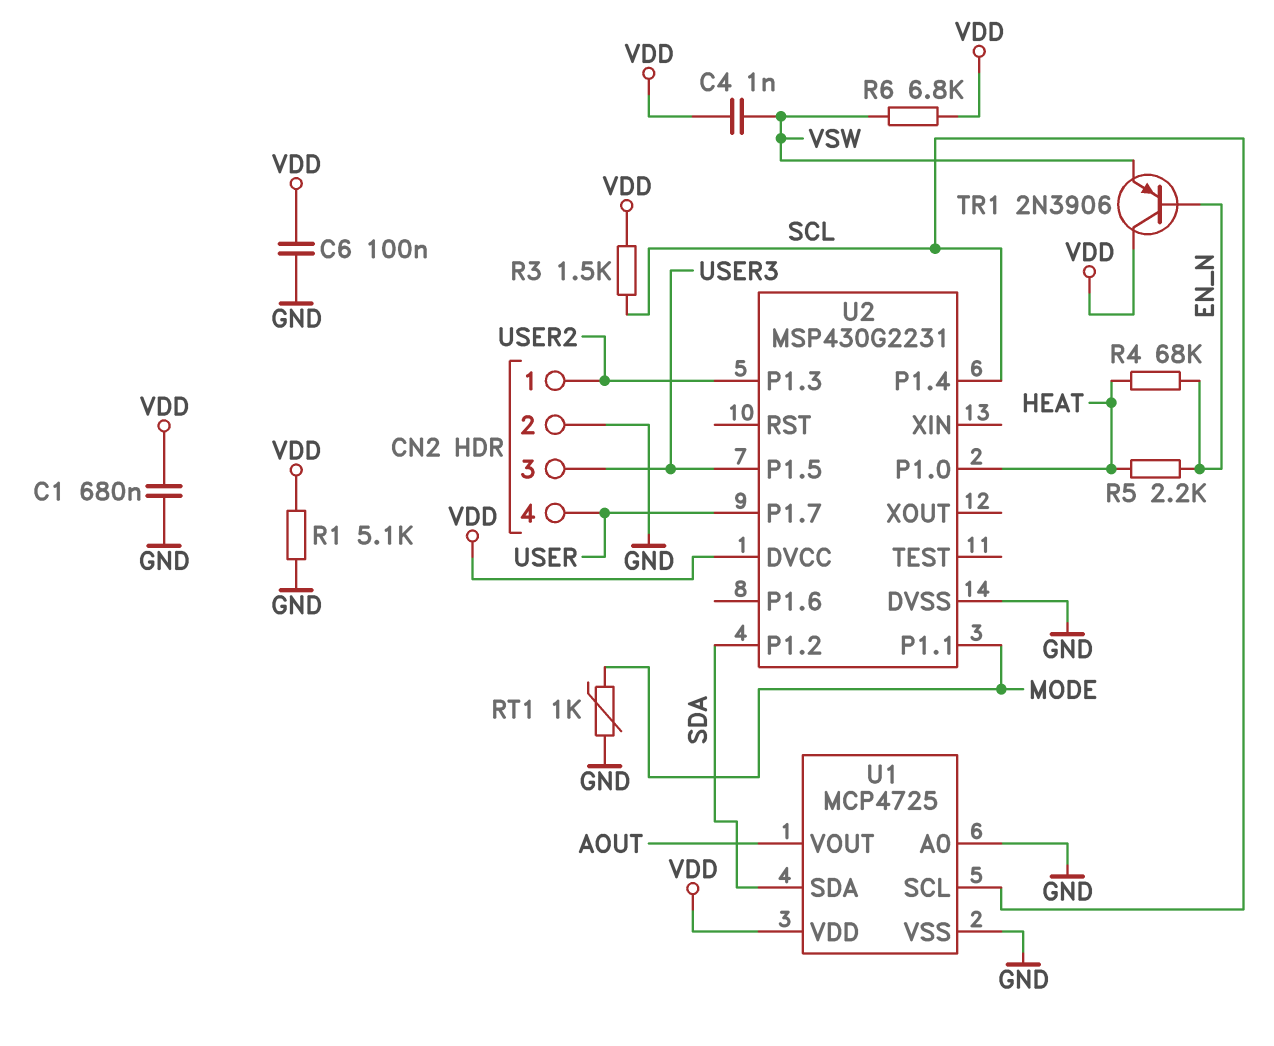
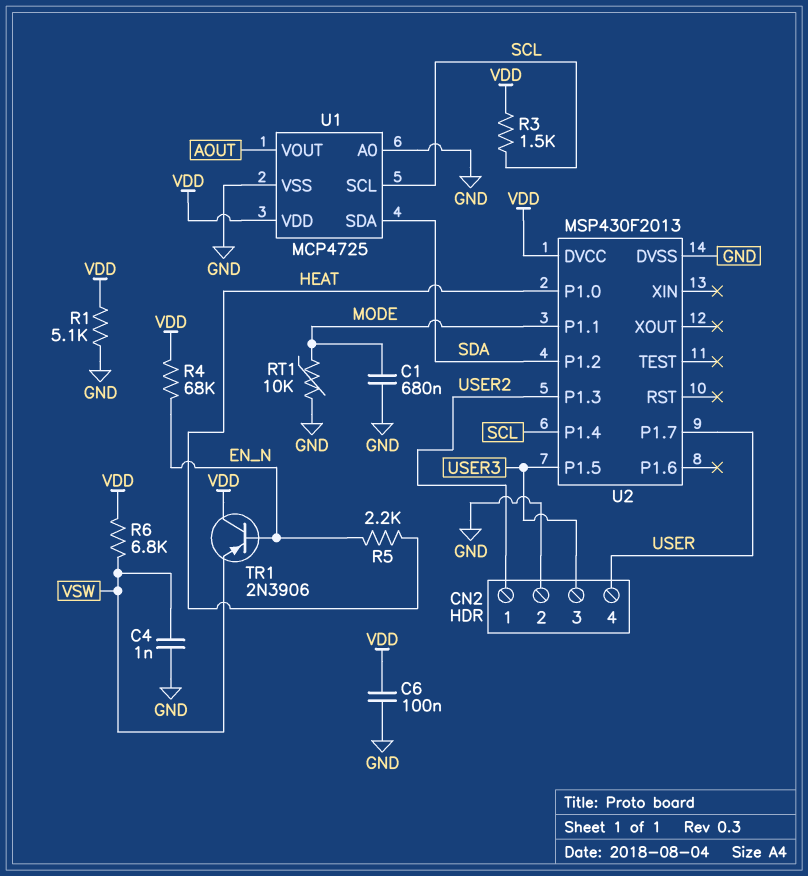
C1: 680nF (GND, VDD) -> 680nF (GND, MODE)
C4: 1nF (VDD, VSW) -> 1nF (GND, VSW)
R4: 68k (EN_N, HEAT) -> 68k (EN_N, VDD)
RT1: 1k (GND, MODE) -> 10k (GND, MODE)
U2: MSP430G2231 -> MSP430F2013

